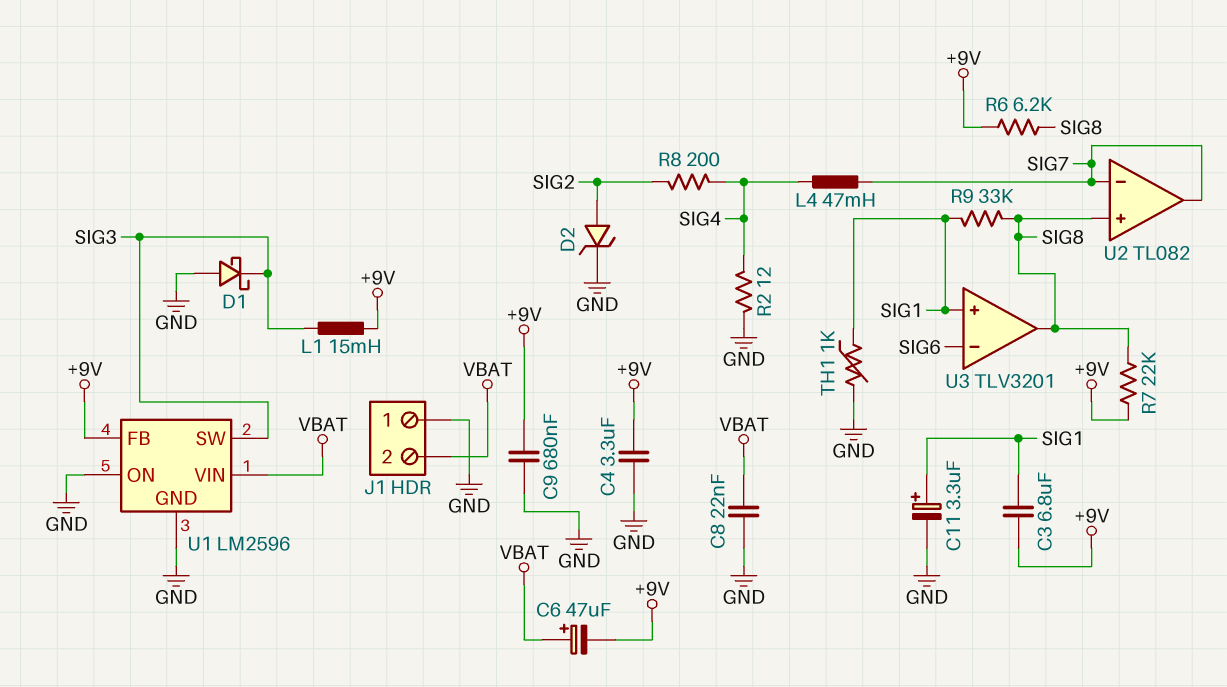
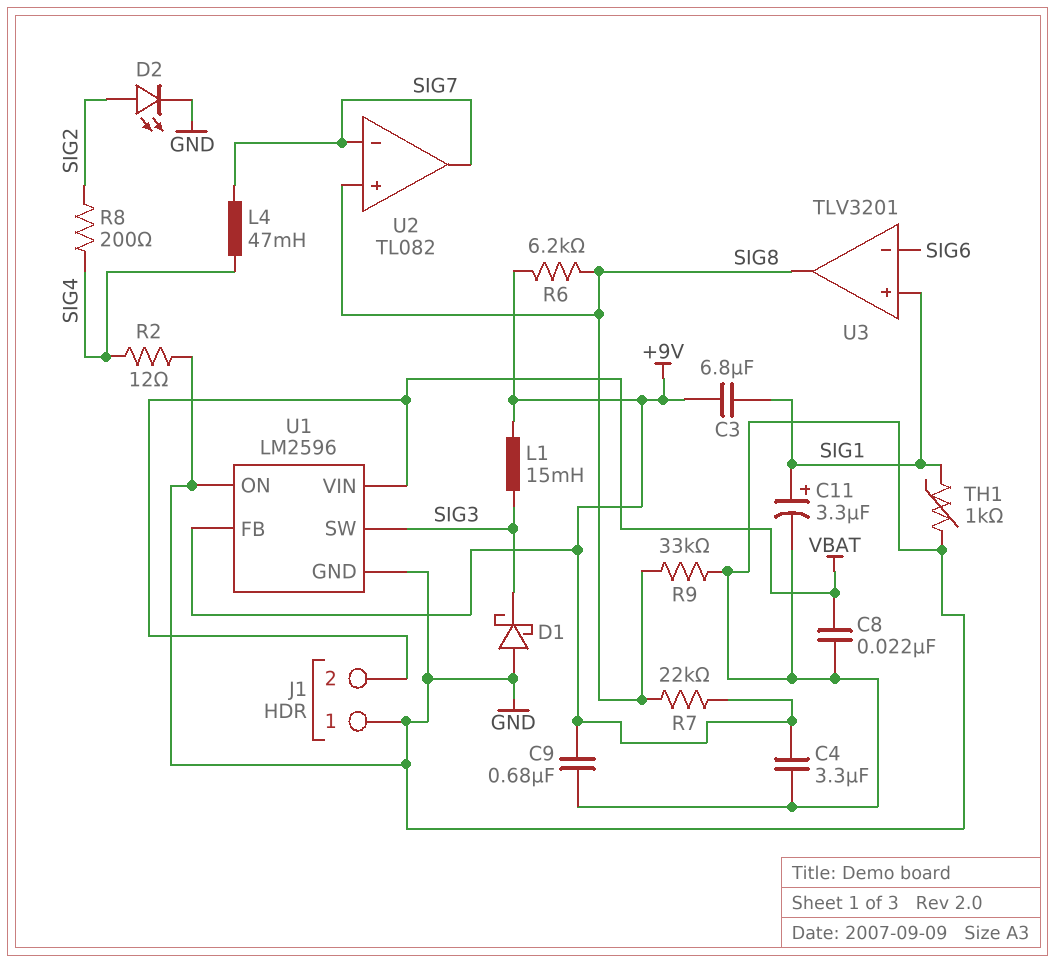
C6: 47uF (plus VBAT, minus +9V) -> none
D2: zener (A SIG2, K GND) -> LED (A SIG2, K GND)
R9: 33k (SIG1, SIG8) -> 33k (GND, SIG8)

